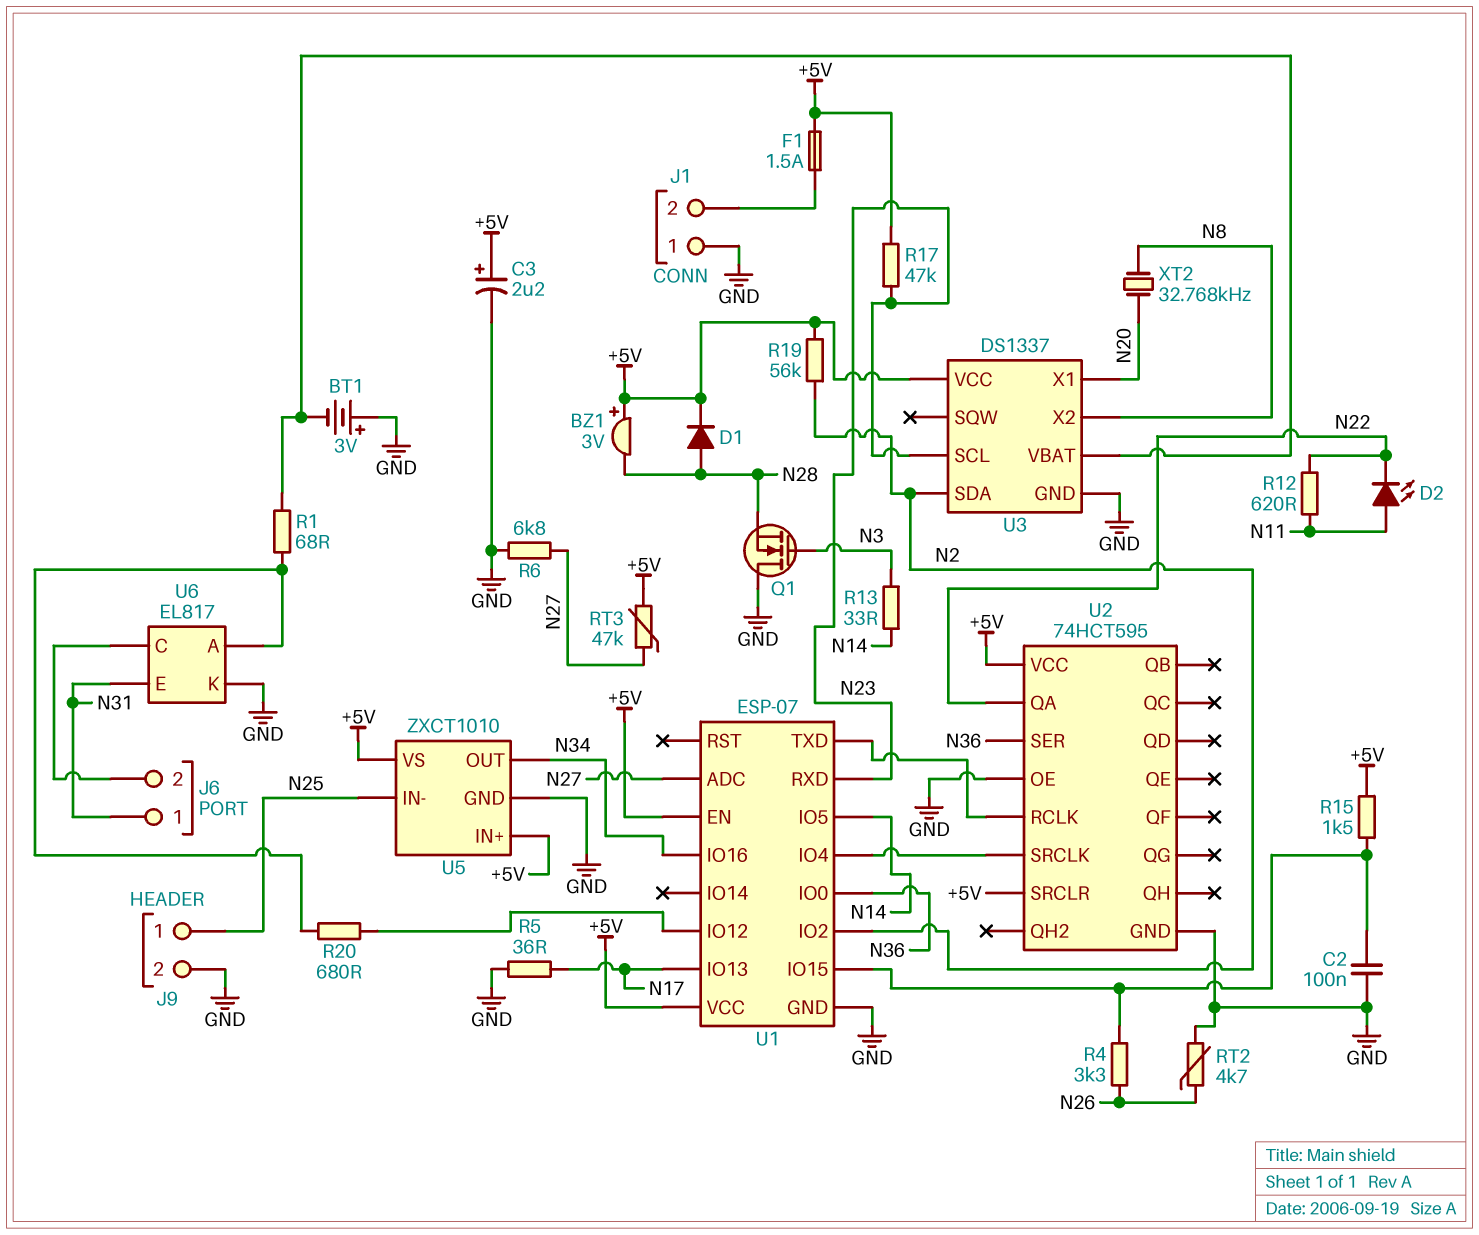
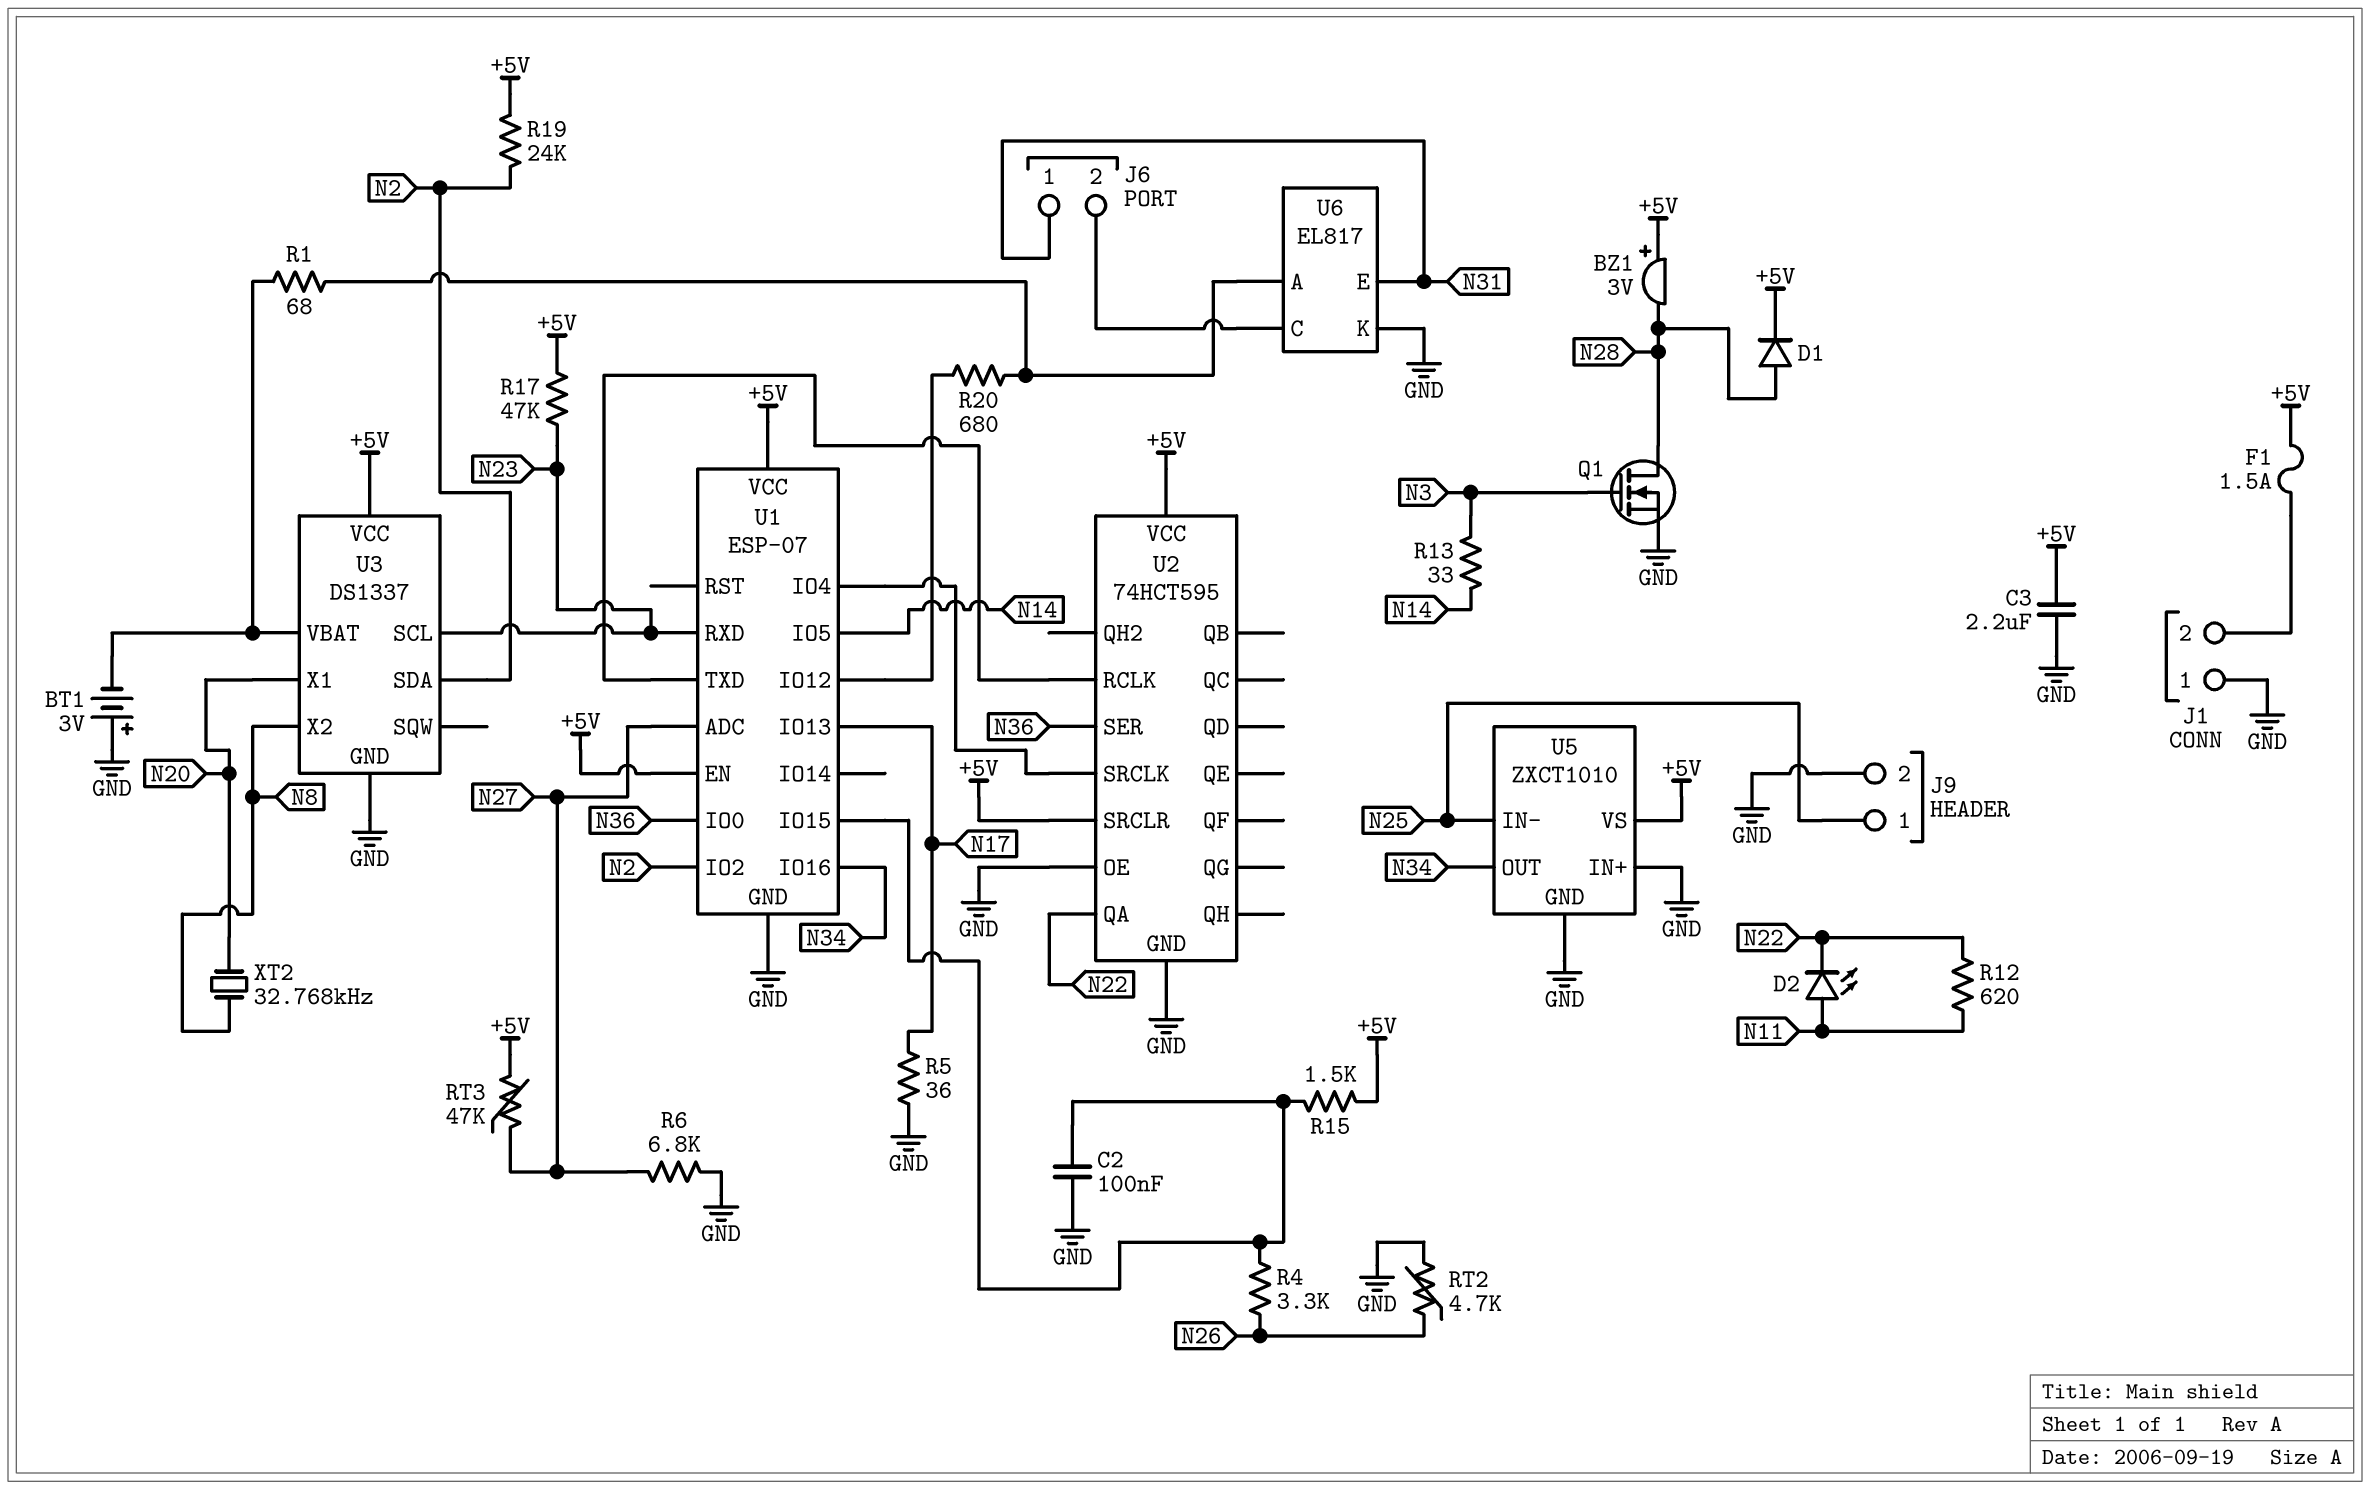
C3: 2.2uF (plus +5V, minus GND) -> 2.2uF (+5V, GND)
Q1: NMOS (G N3, D GND, S N28) -> NMOS (G N3, D N28, S GND)
R19: 56k (+5V, N2) -> 24k (+5V, N2)
U5 pin IN+: +5V -> GND

